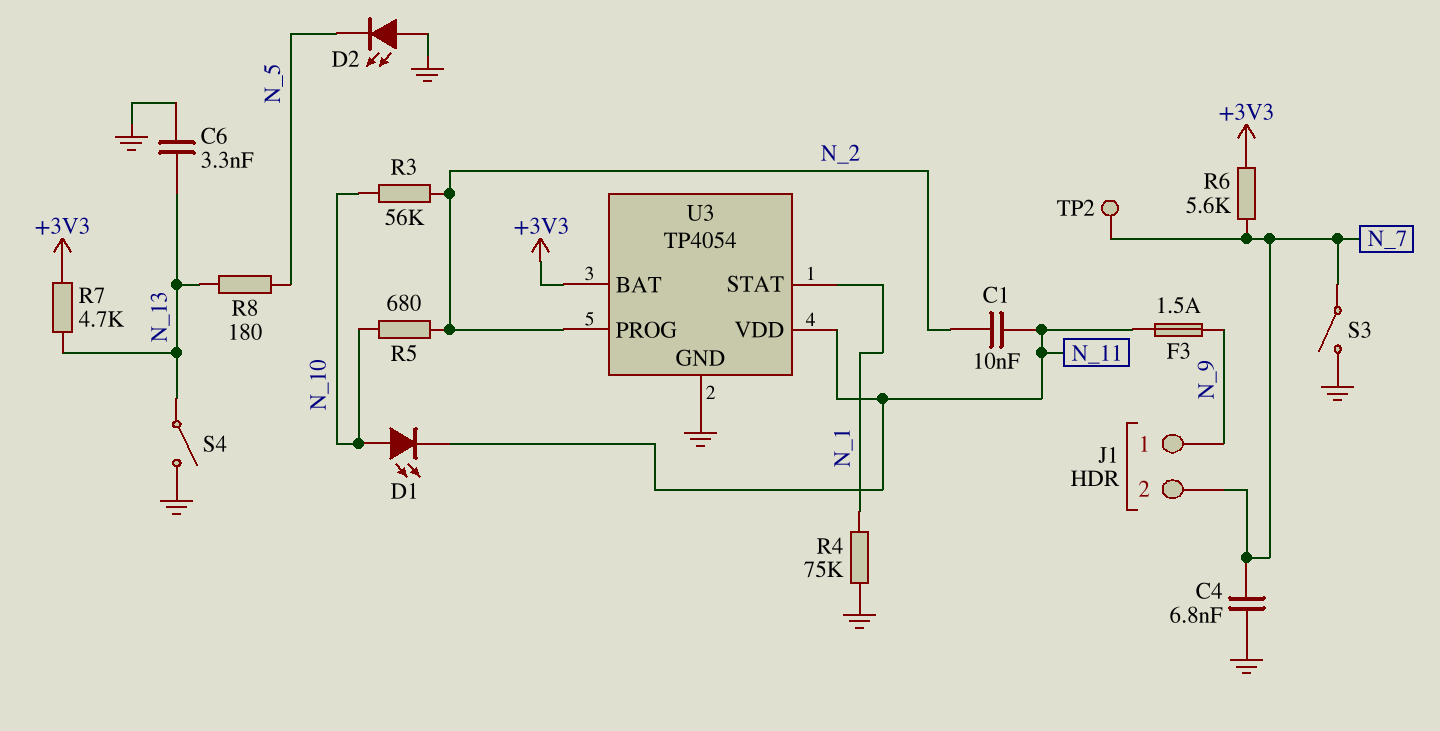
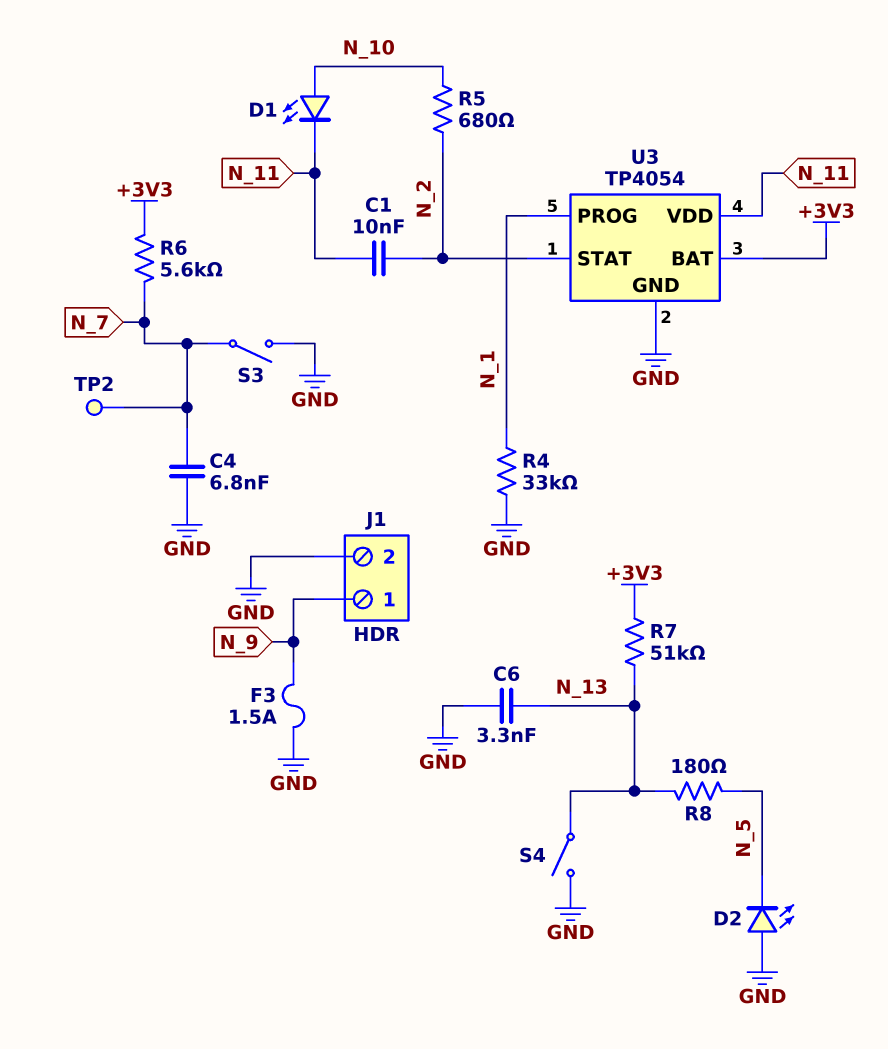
F3: 1.5A (N_9, N_11) -> 1.5A (GND, N_9)
J1 pin 2: N_7 -> GND
R3: 56k (N_2, N_10) -> none
R4: 75k (GND, N_1) -> 33k (GND, N_1)
R7: 4.7k (+3V3, N_13) -> 51k (+3V3, N_13)
U3 pin PROG: N_2 -> N_1
U3 pin STAT: N_1 -> N_2

